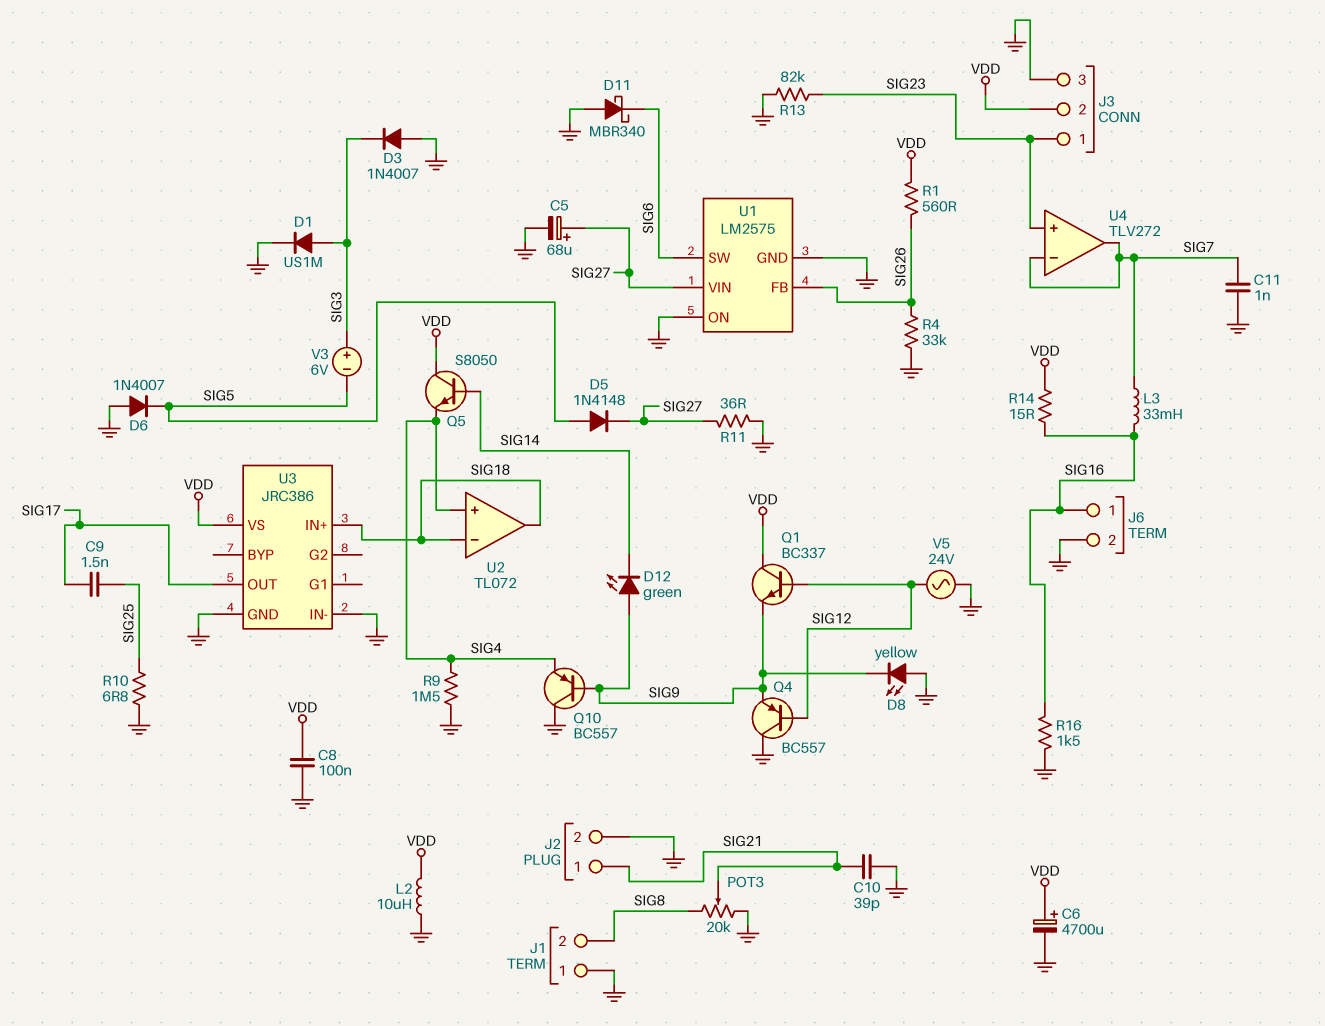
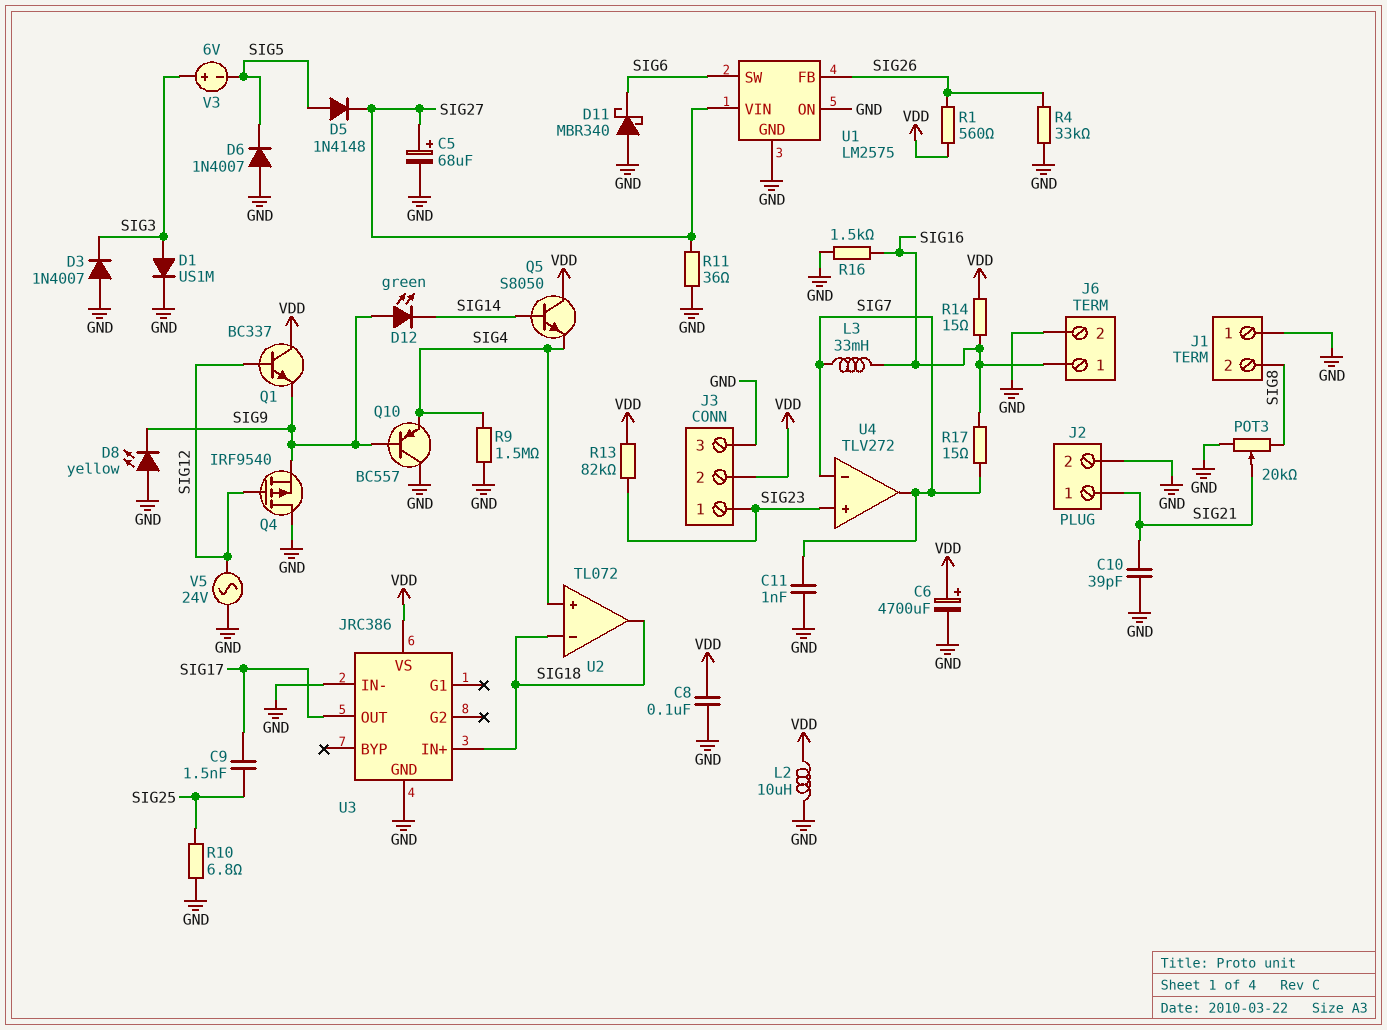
Q4: PNP BC557 (B SIG12, C GND, E SIG9) -> PMOS IRF9540 (G SIG12, D GND, S SIG9)
R13: 82k (GND, SIG23) -> 82k (SIG23, VDD)
R17: none -> 15 (SIG7, SIG16)

